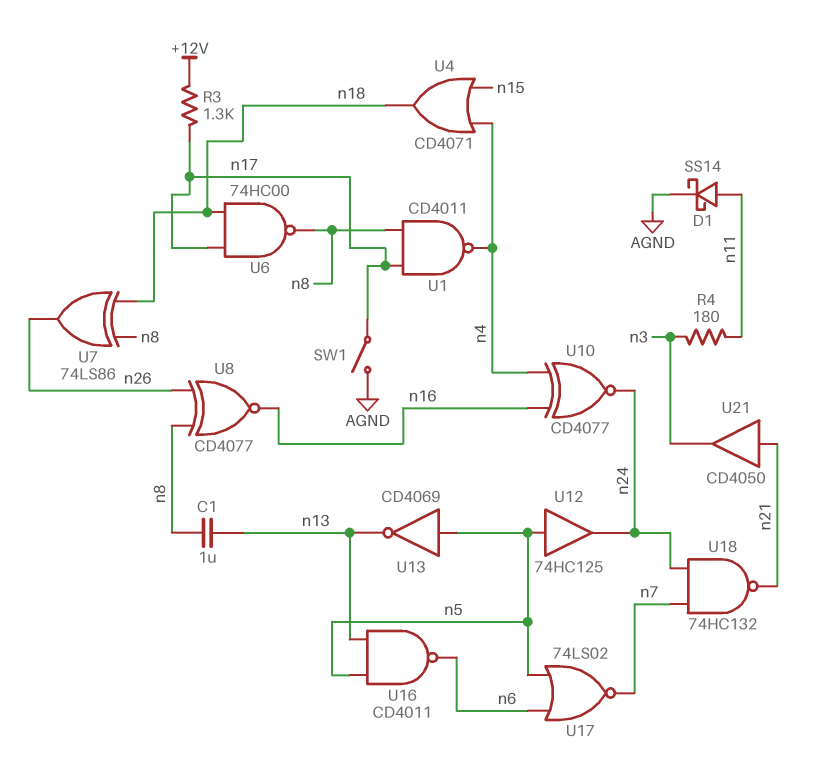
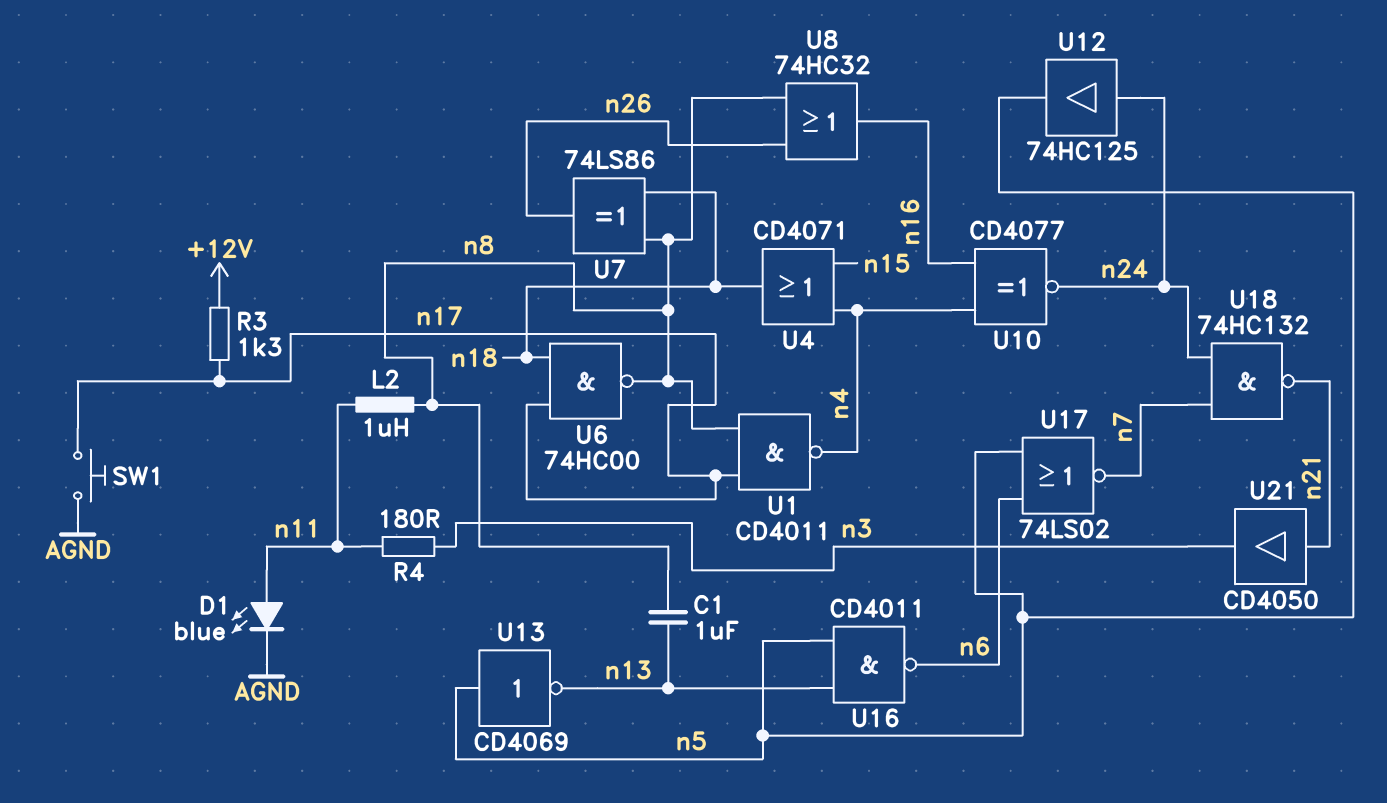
D1: schottky SS14 (A n11, K AGND) -> LED blue (A n11, K AGND)
L2: none -> 1uH (n8, n11)
SW1: switch (AGND, n17) -> button (AGND, n17)
U8: XNOR CD4077 (in n8, in n26, out n16) -> OR 74HC32 (in n8, in n26, out n16)
U12: buffer 74HC125 (in n5, out n24) -> buffer 74HC125 (in n24, out n5)

